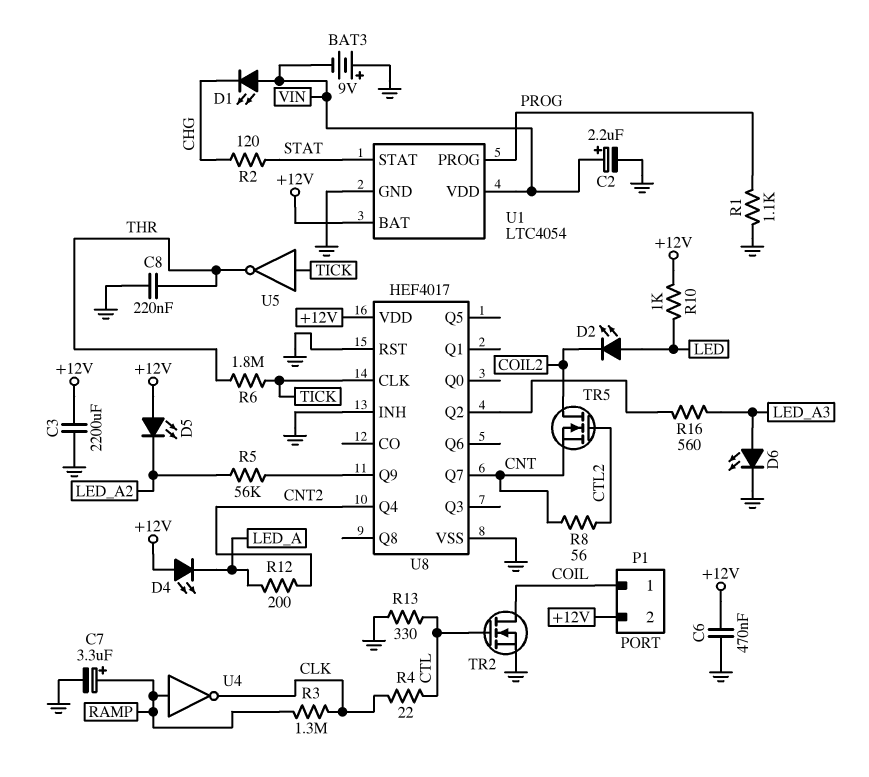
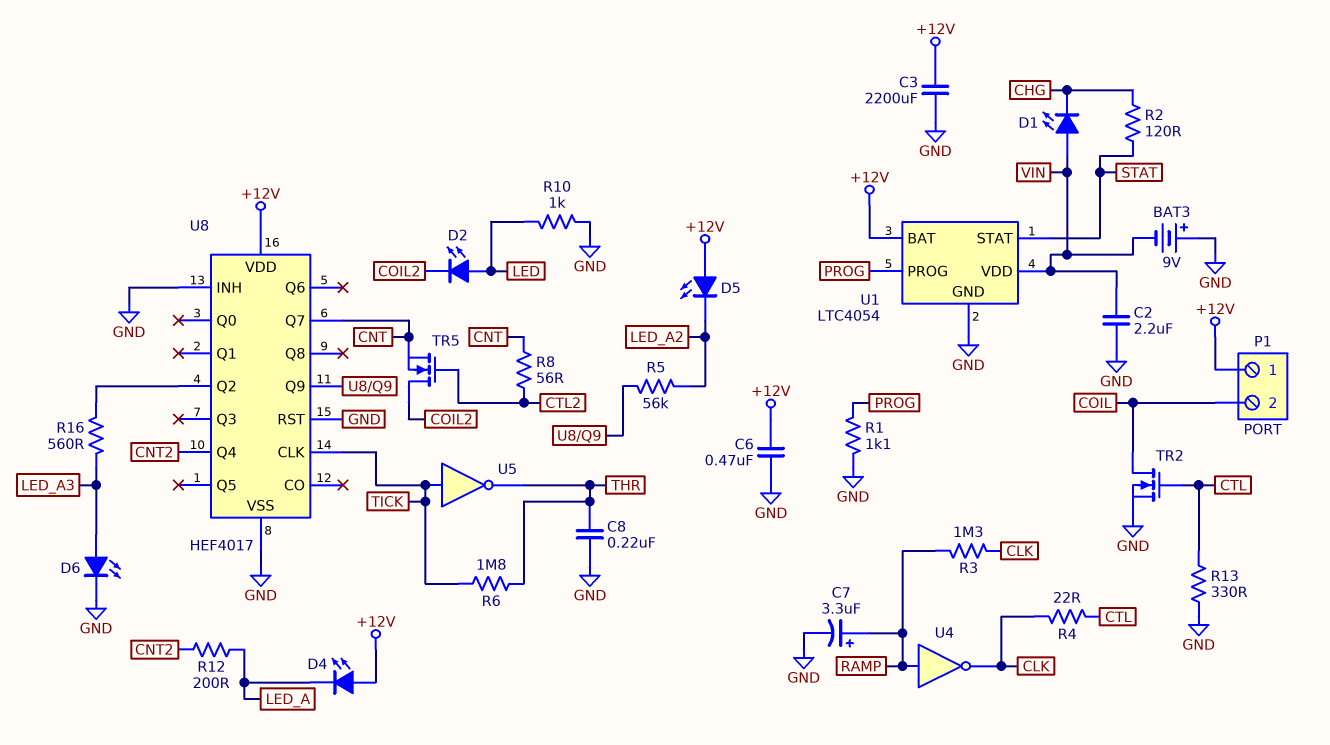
C2: 2.2uF (plus VIN, minus GND) -> 2.2uF (GND, VIN)
P1 pin 1: COIL -> +12V
P1 pin 2: +12V -> COIL
R10: 1k (+12V, LED) -> 1k (GND, LED)

